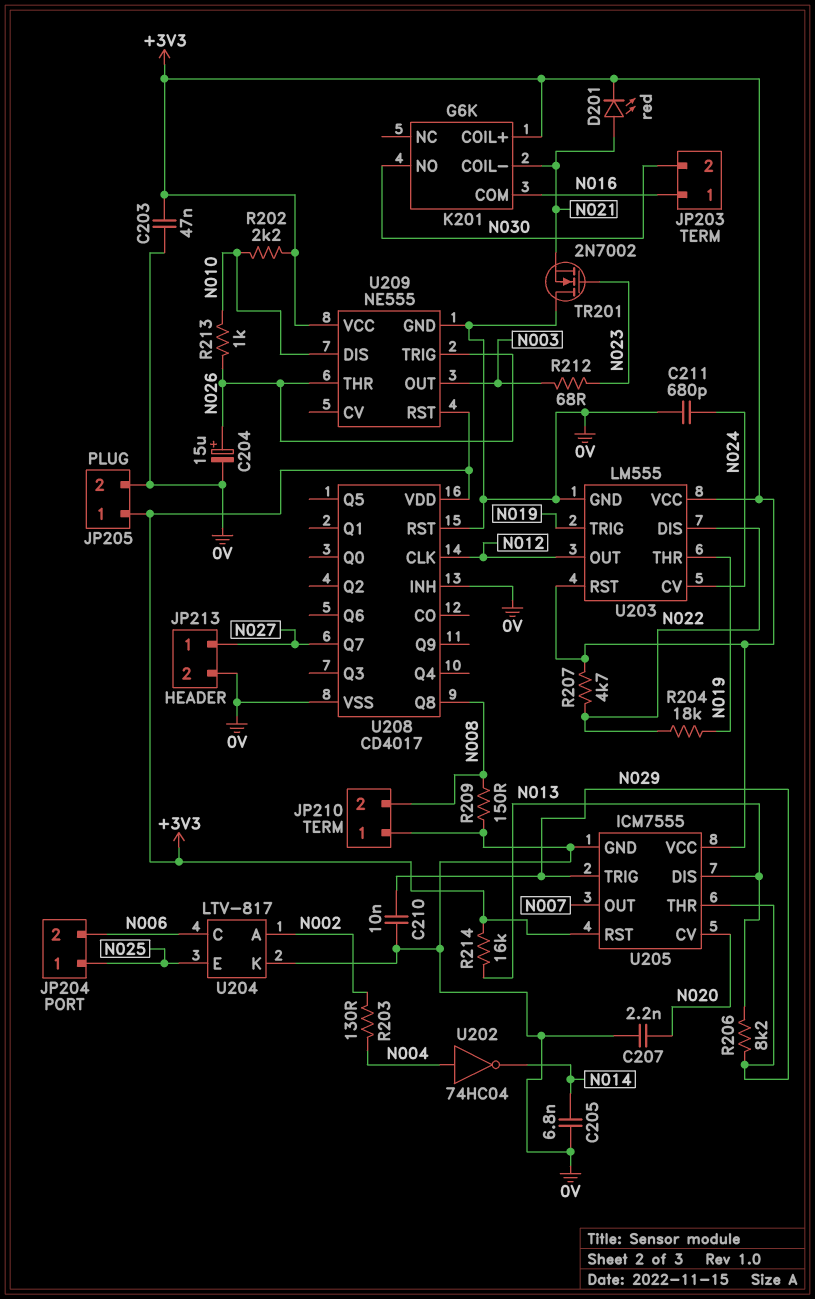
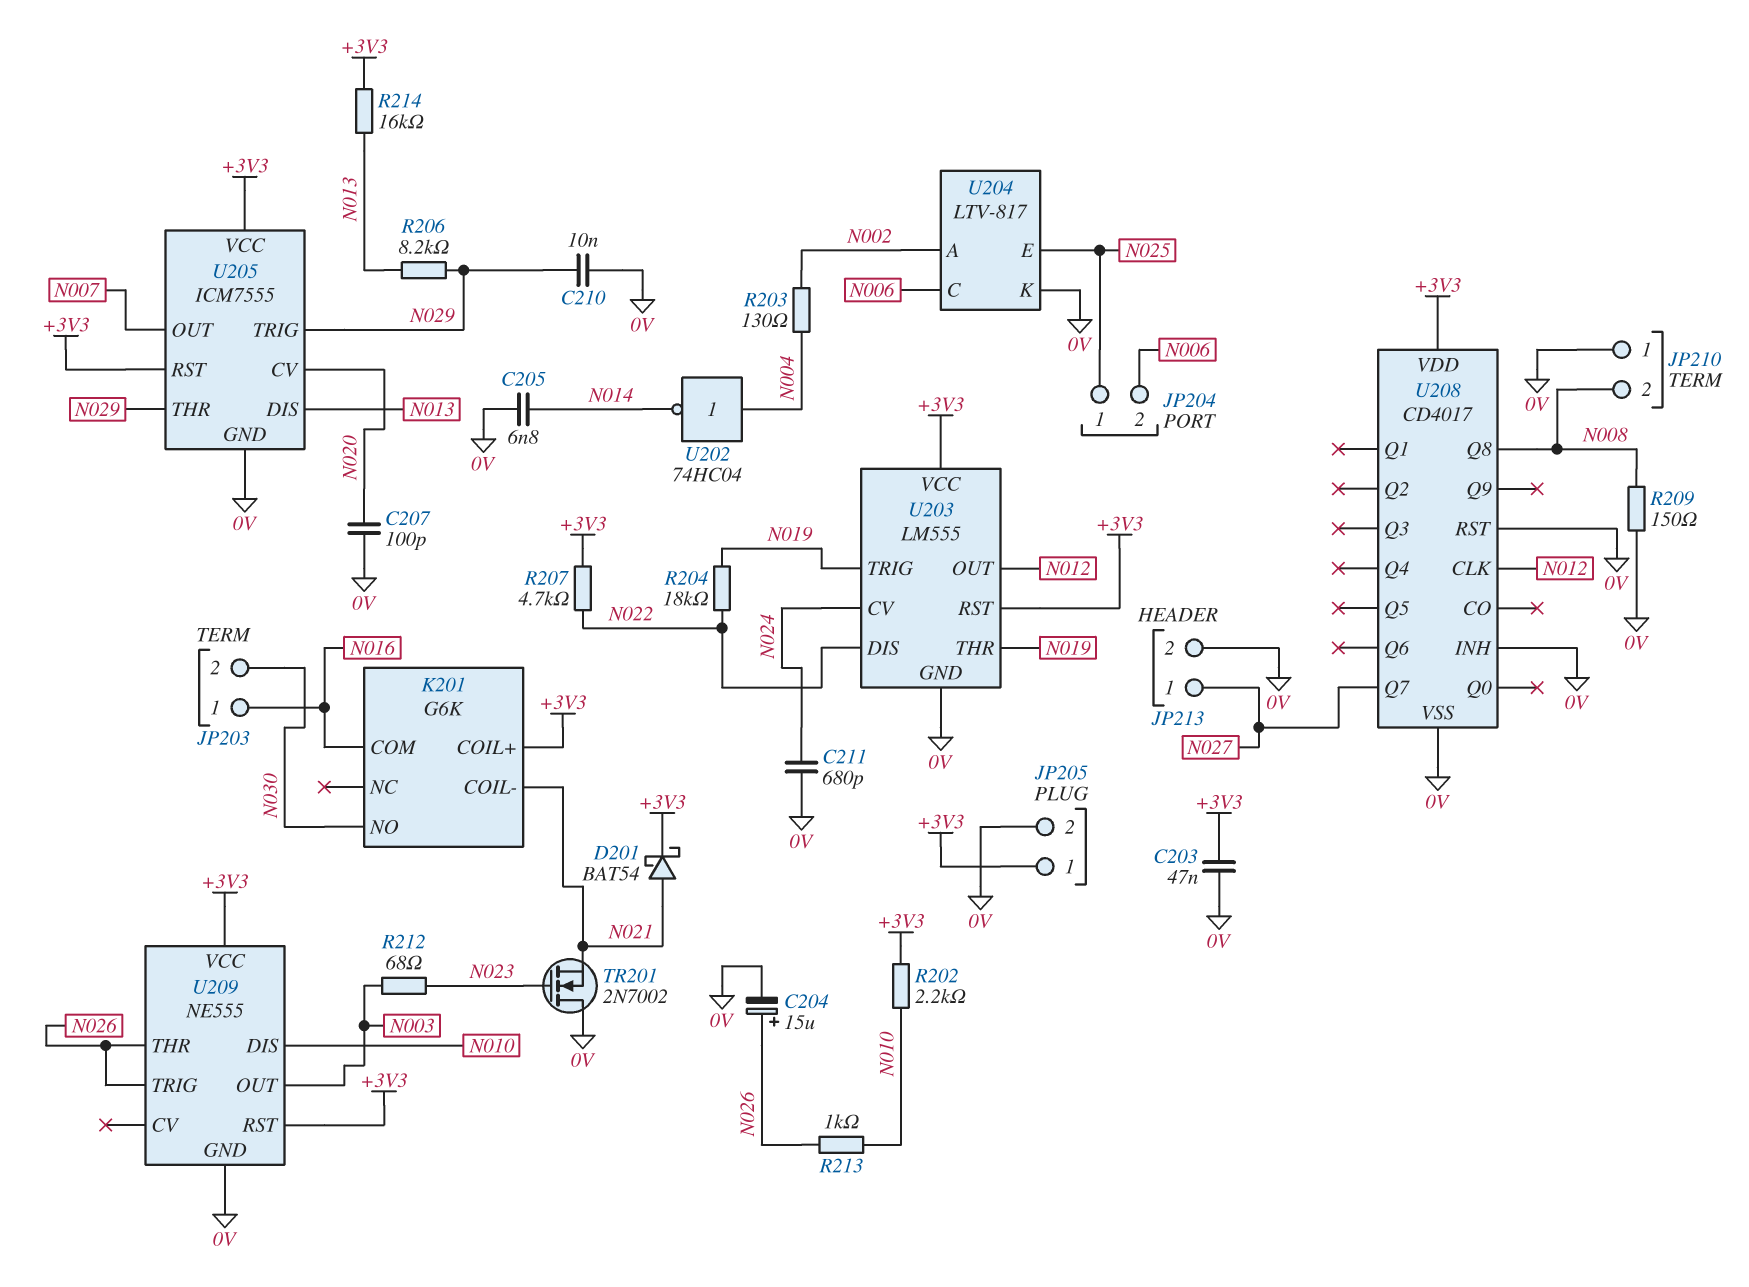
C207: 2.2nF (0V, N020) -> 100pF (0V, N020)
D201: LED red (A N021, K +3V3) -> schottky BAT54 (A N021, K +3V3)

